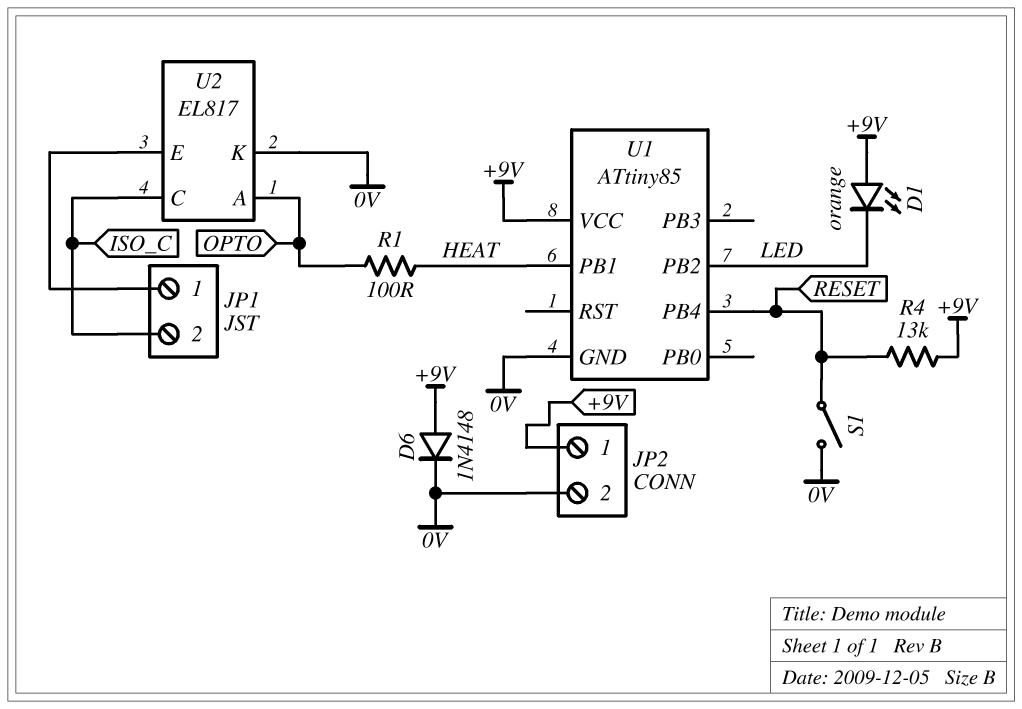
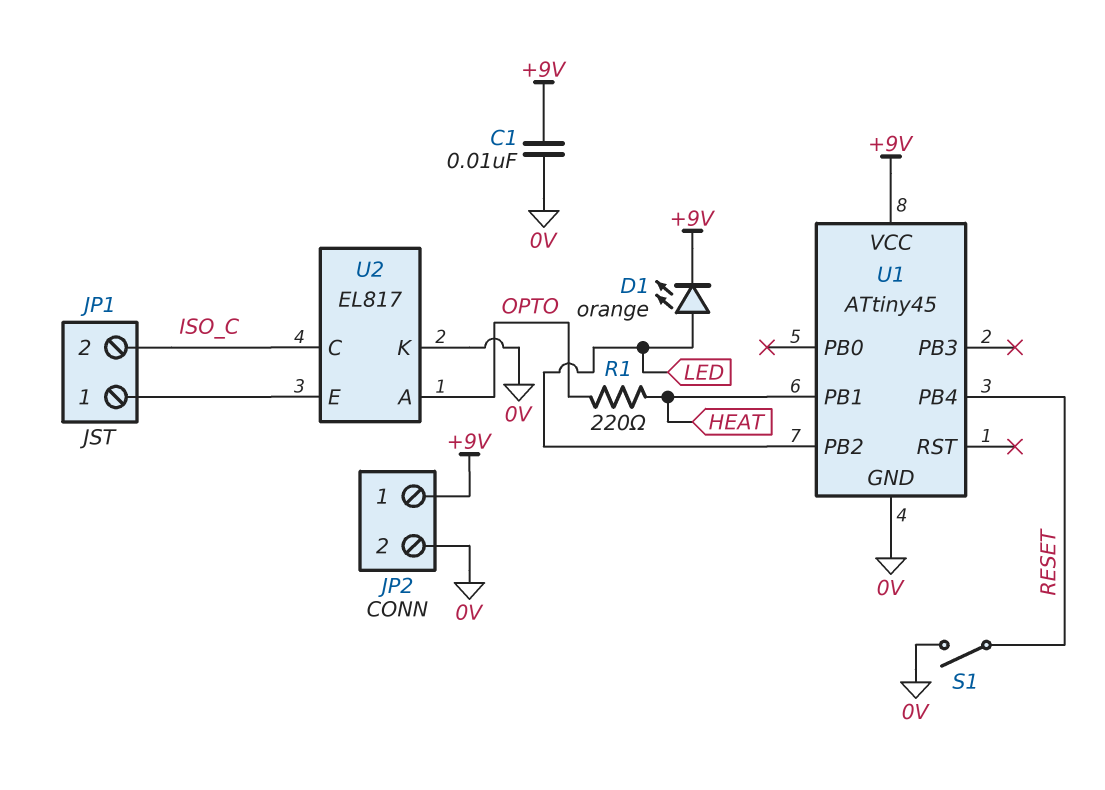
C1: none -> 10nF (+9V, 0V)
D1: LED orange (A +9V, K LED) -> LED orange (A LED, K +9V)
D6: diode 1N4148 (A +9V, K 0V) -> none
R1: 100 (HEAT, OPTO) -> 220 (HEAT, OPTO)
R4: 13k (+9V, RESET) -> none
U1: ATtiny85 -> ATtiny45

